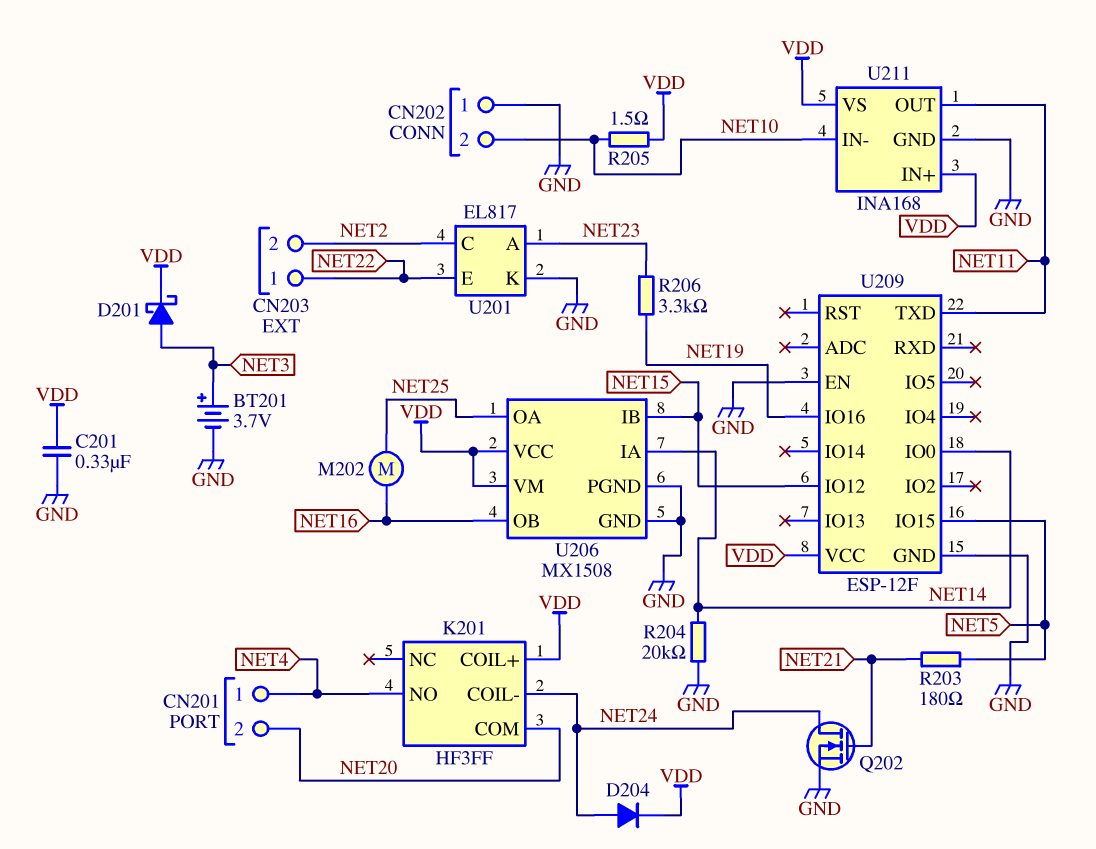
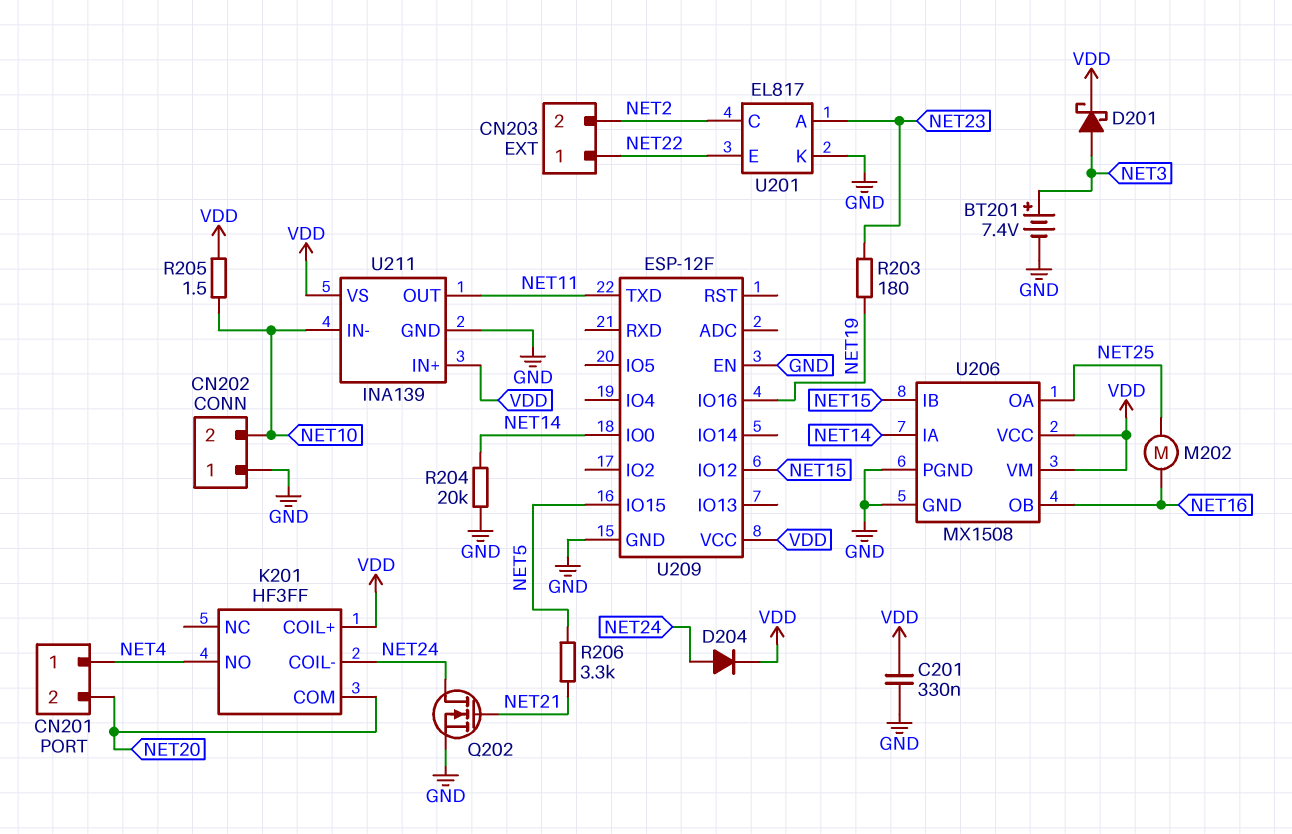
BT201: 3.7V (plus NET3, minus GND) -> 7.4V (plus NET3, minus GND)
R203: 180 (NET5, NET21) -> 180 (NET19, NET23)
R206: 3.3k (NET19, NET23) -> 3.3k (NET5, NET21)
U211: INA168 -> INA139

